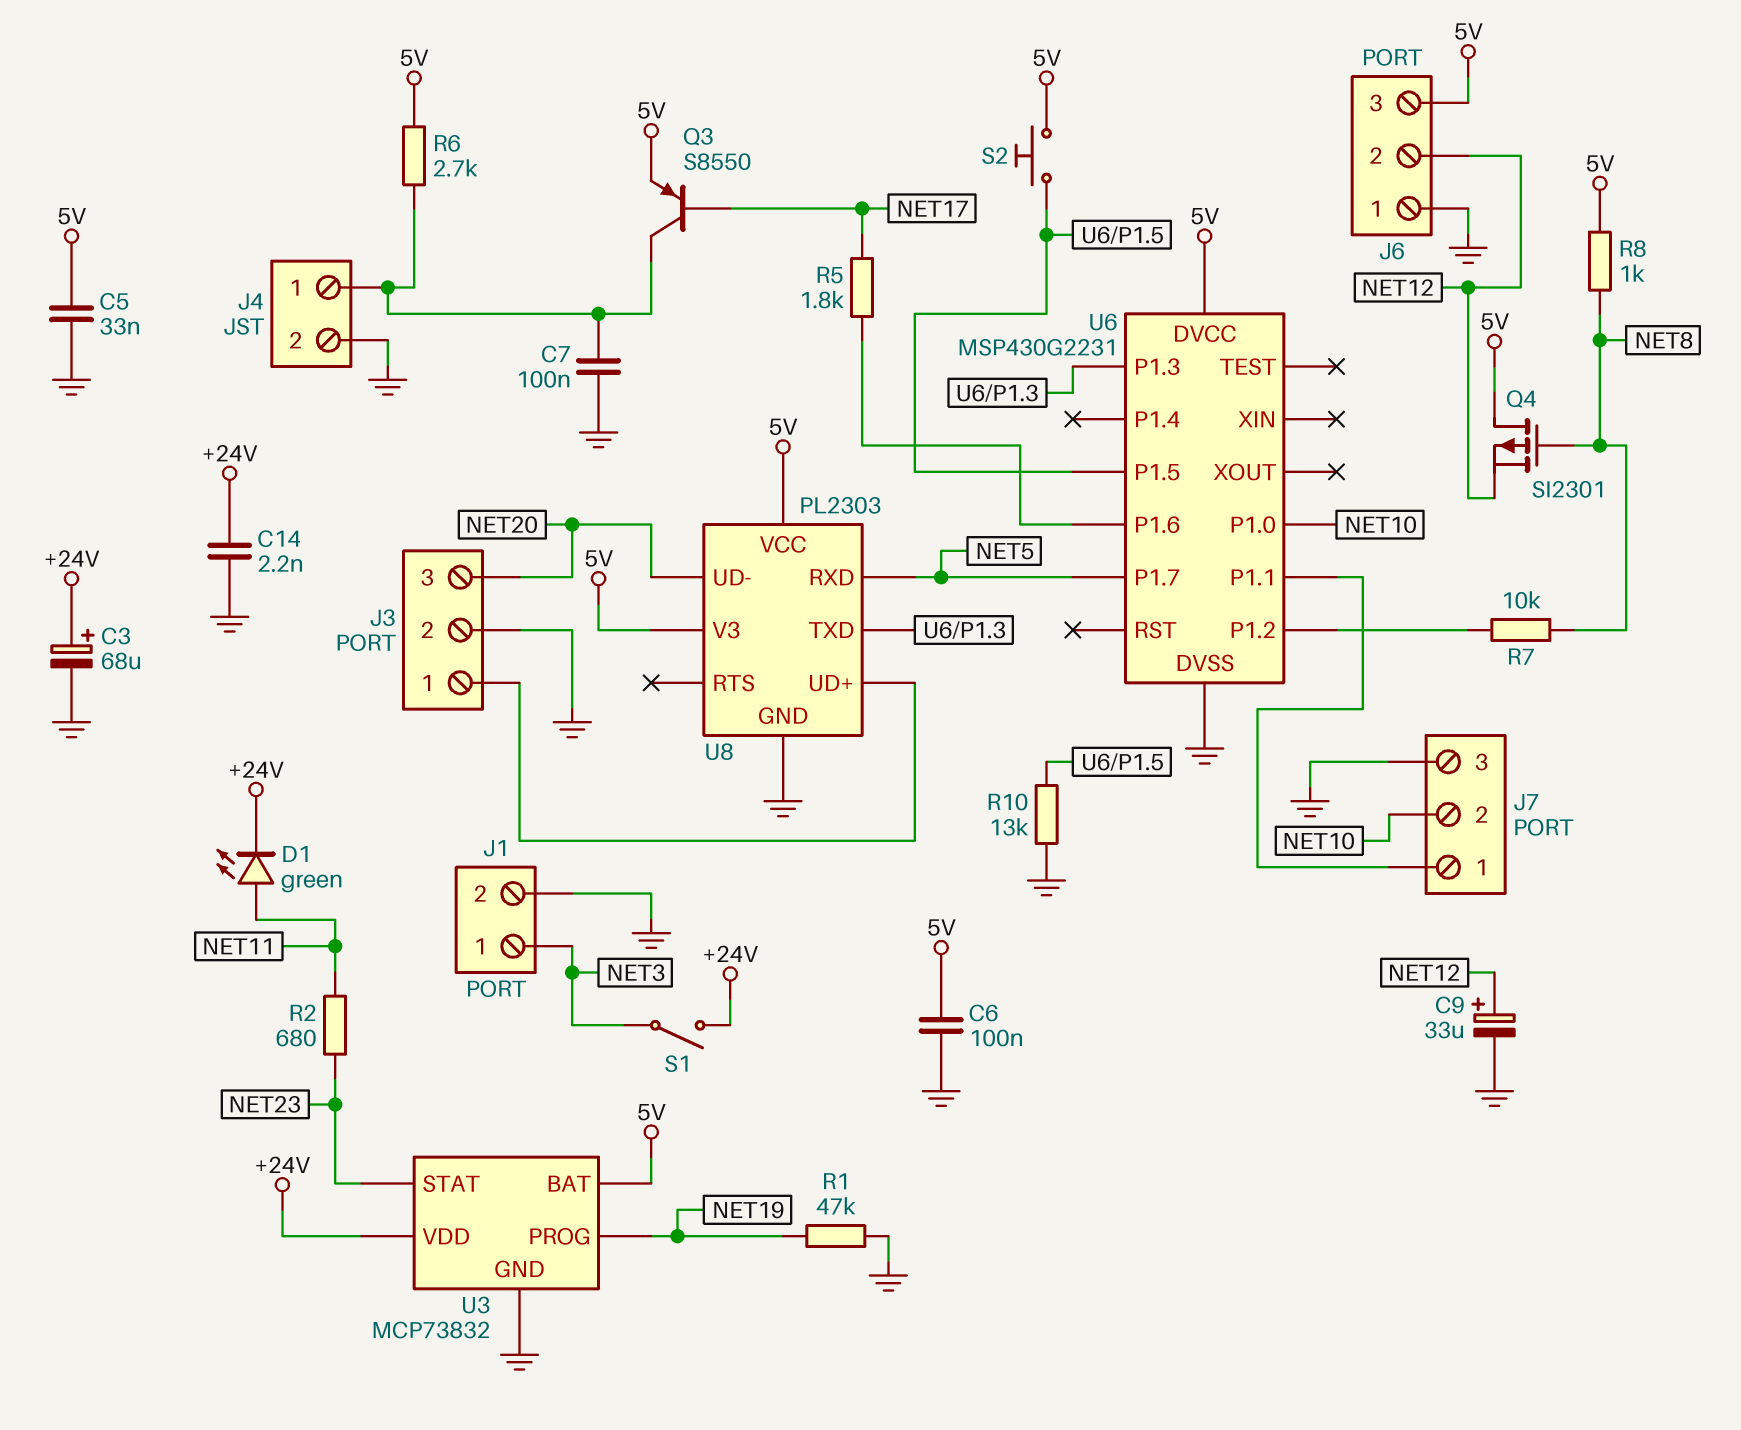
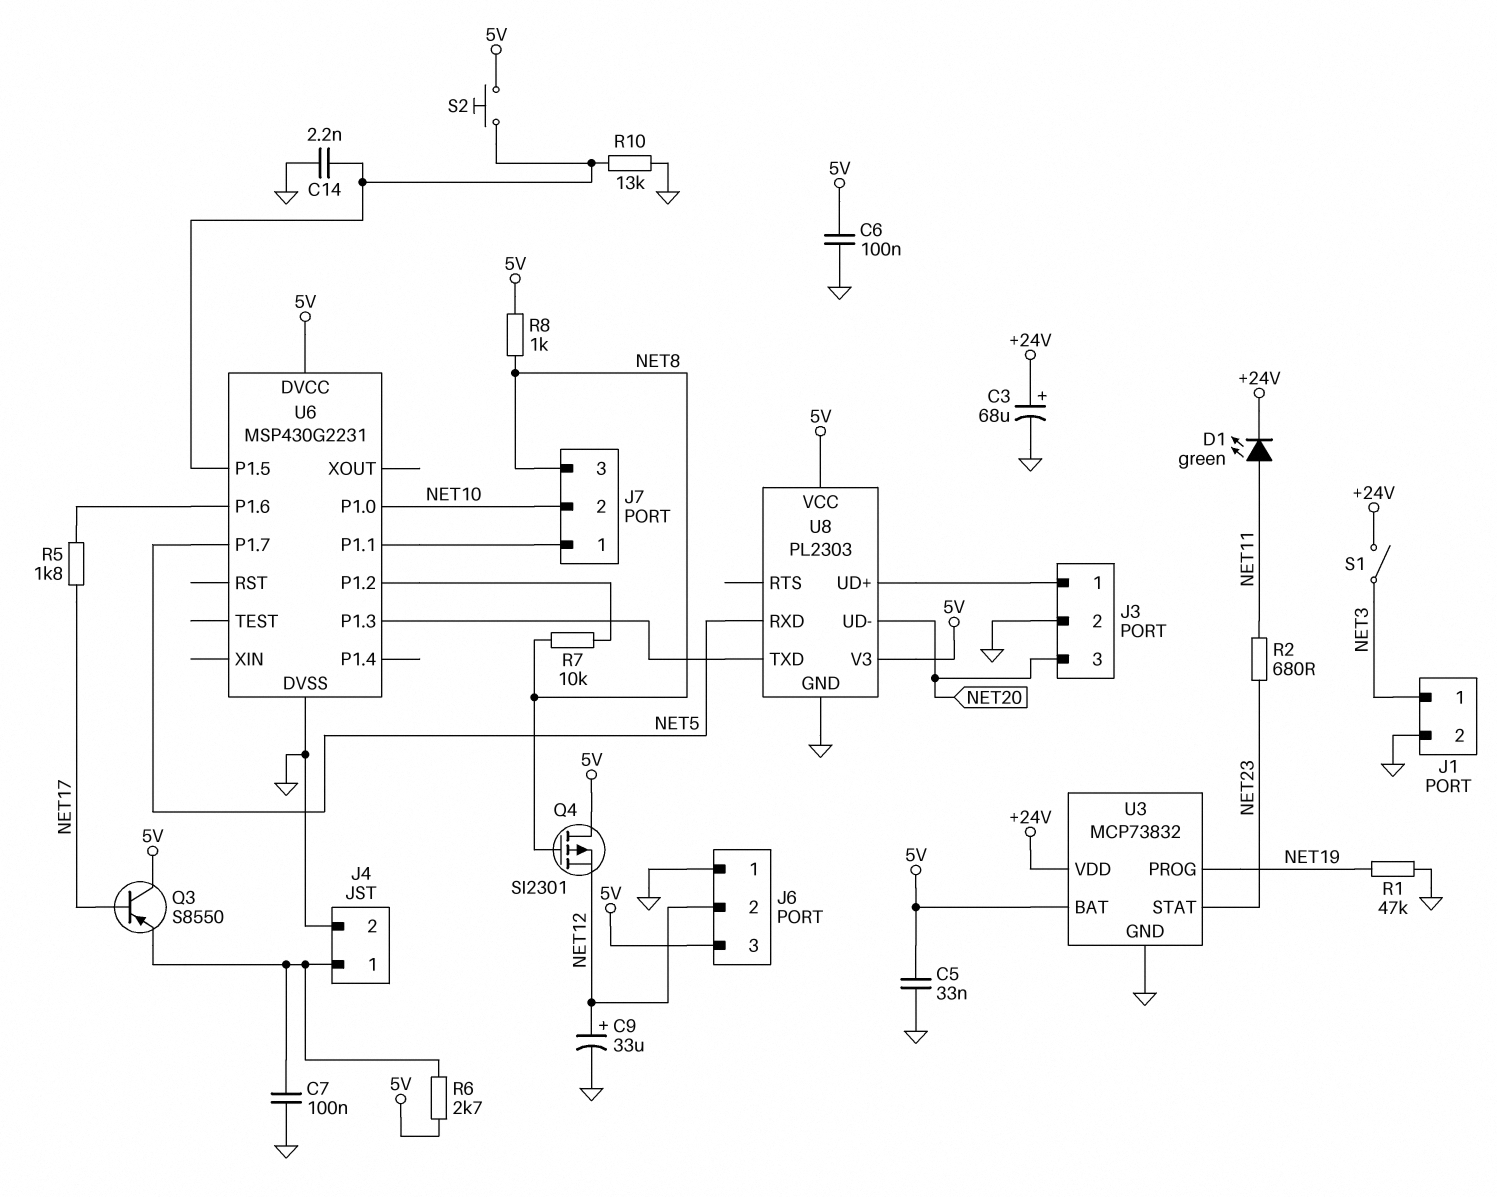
C14: 2.2nF (+24V, GND) -> 2.2nF (GND, U6/P1.5)
J7 pin 3: GND -> NET8
Q3: PNP S8550 (B NET17, C J4/1, E 5V) -> PNP S8550 (B NET17, C 5V, E J4/1)

